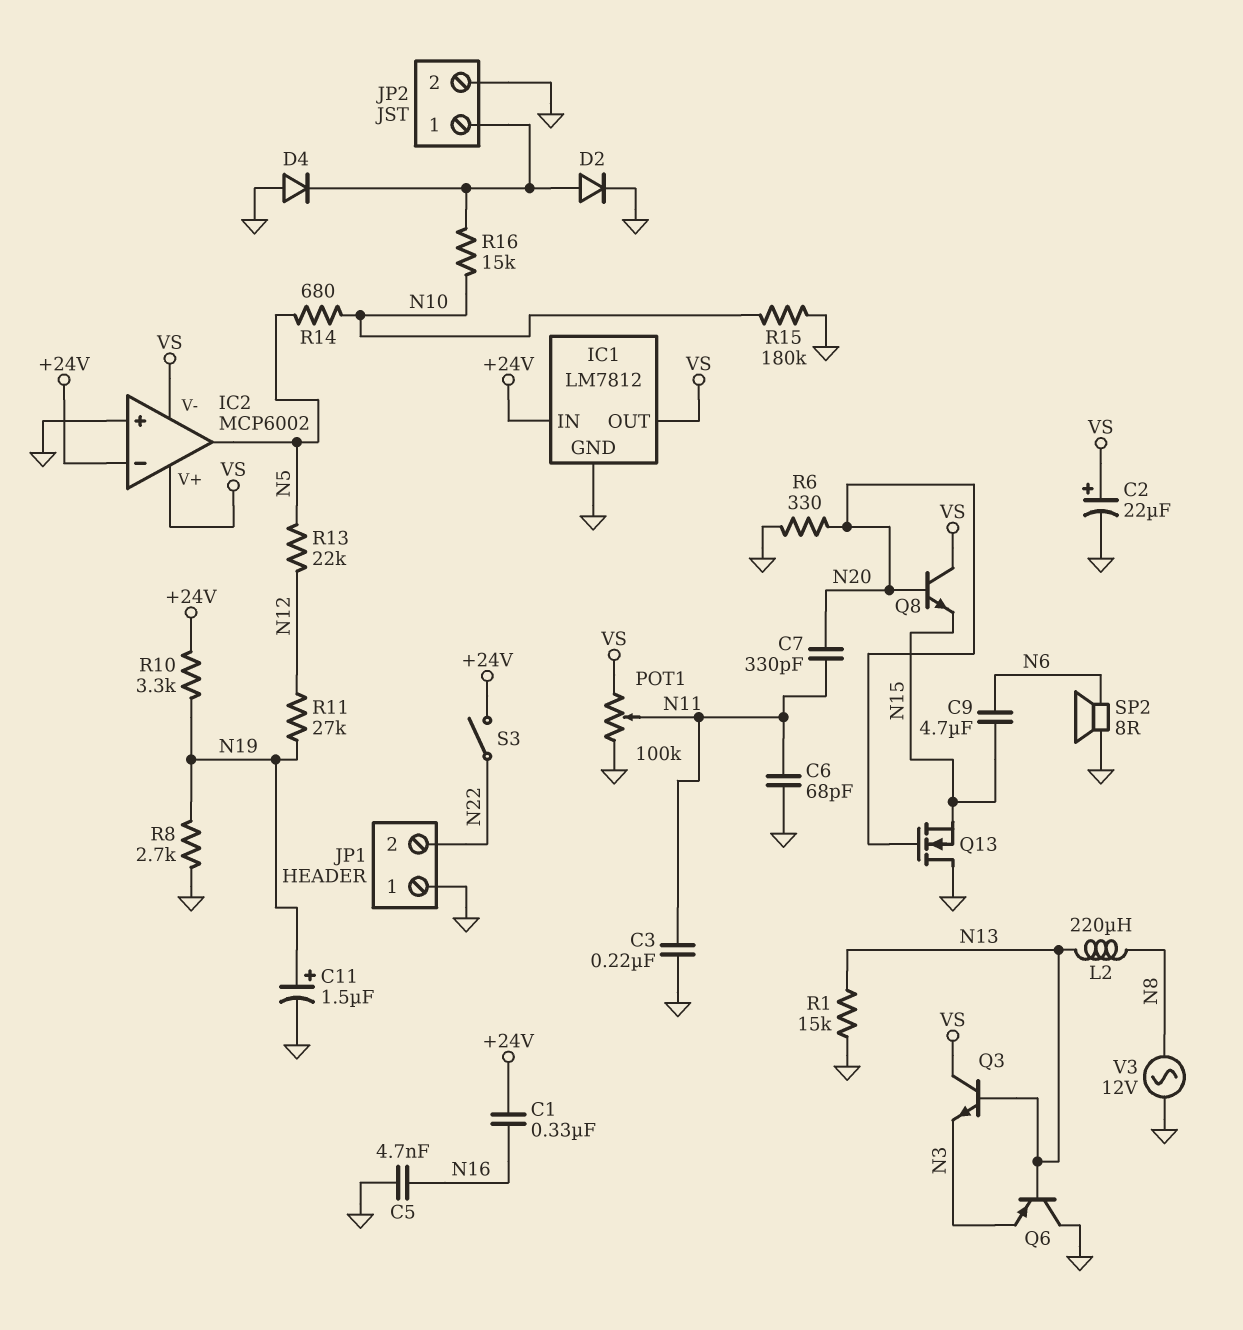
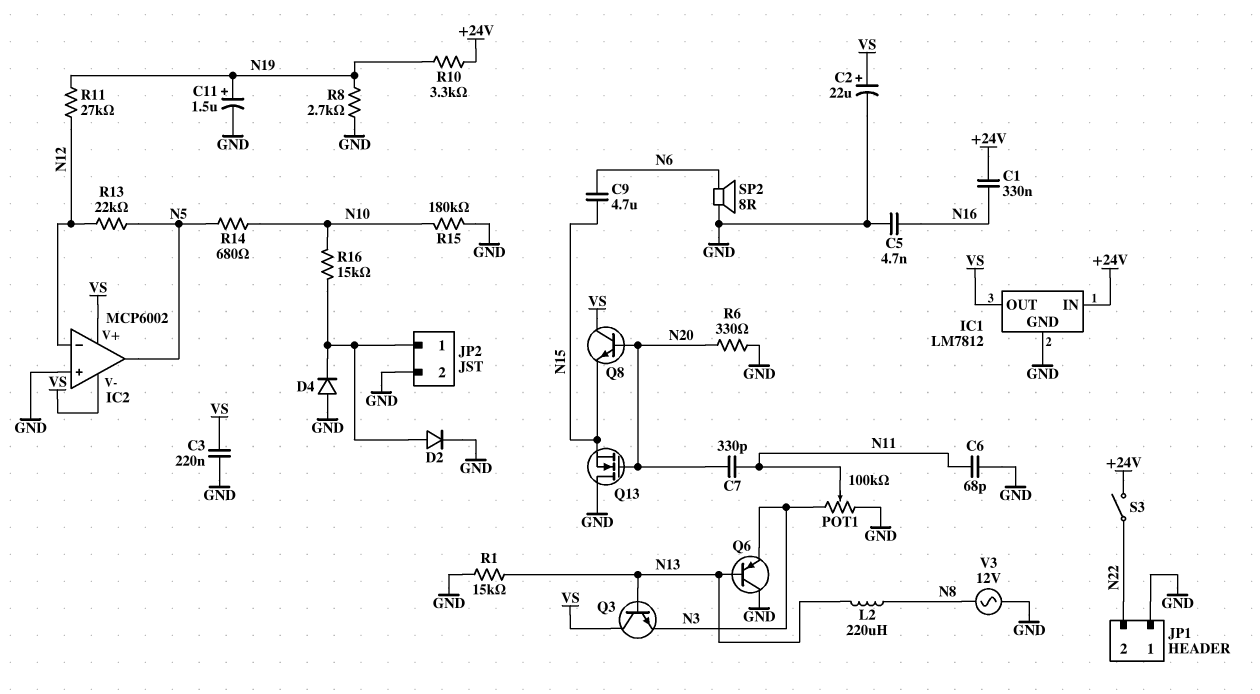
C3: 220nF (GND, N11) -> 220nF (GND, VS)
IC2 pin in-: +24V -> N12
POT1: 100k (GND, VS, wiper N11) -> 100k (GND, N3, wiper N11)

